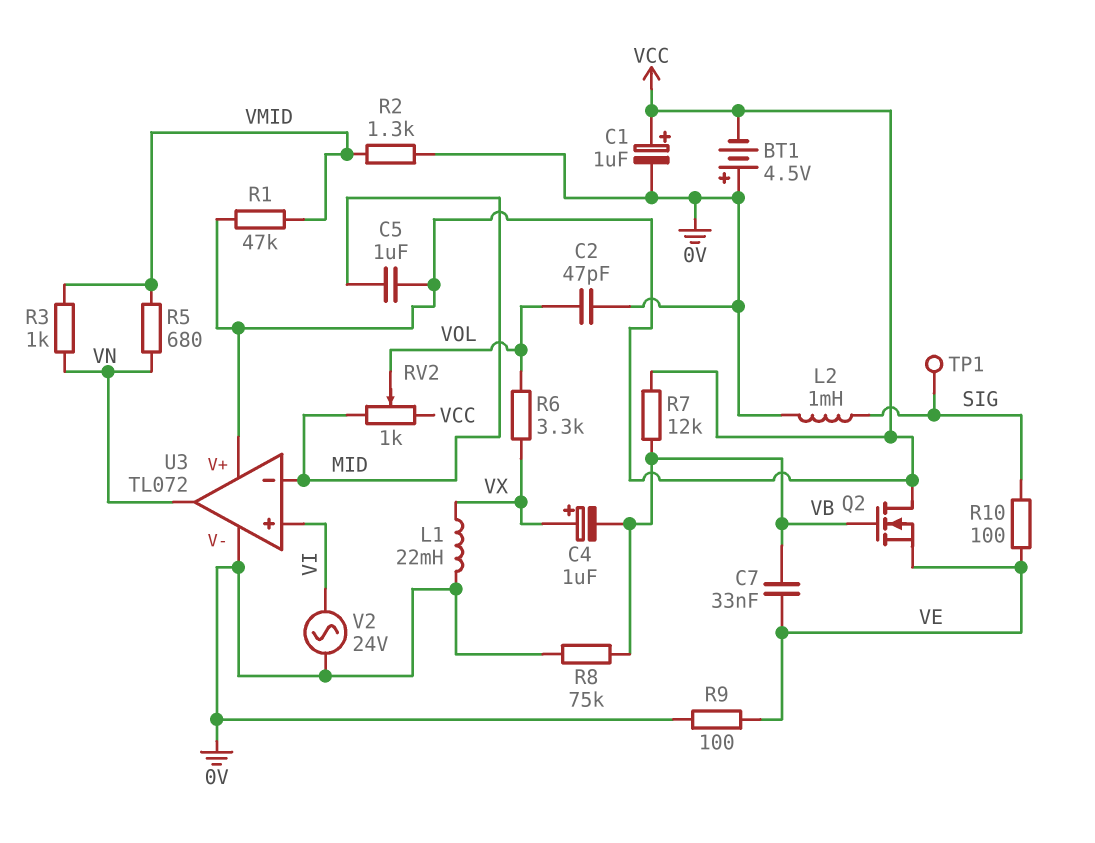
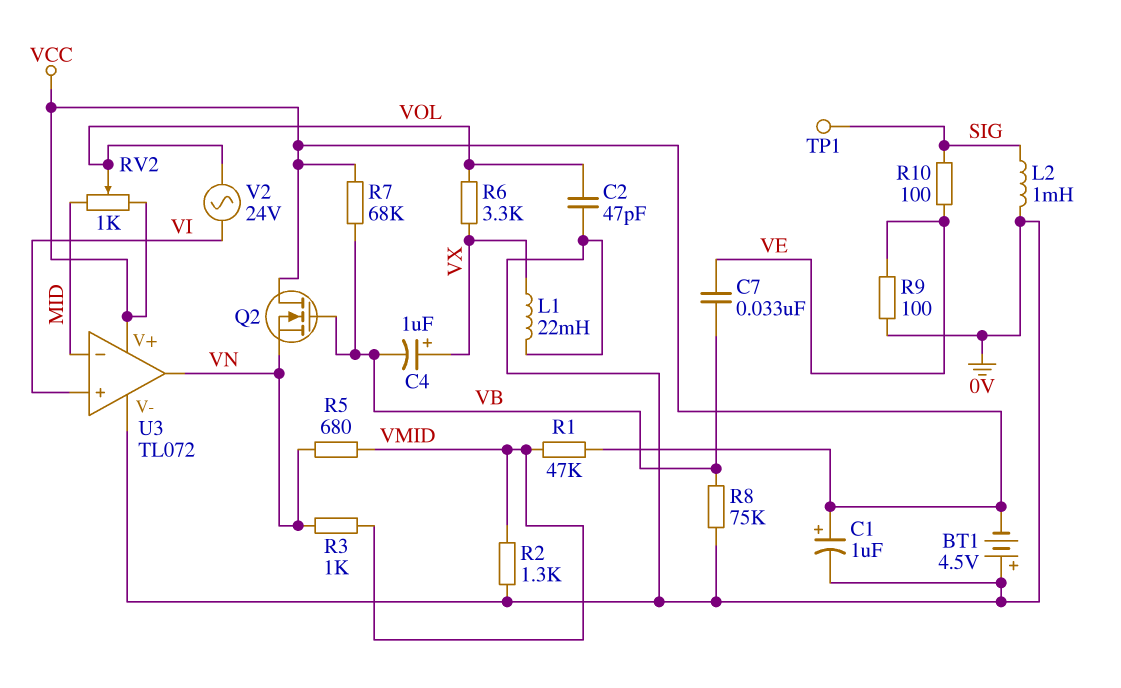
C5: 1uF (MID, VCC) -> none
Q2: NMOS (G VB, D VCC, S VE) -> NMOS (G VB, D VCC, S VN)
R7: 12k (VB, VCC) -> 68k (VB, VCC)
V2: AC 24V (0V, VI) -> AC 24V (VI, VOL)

